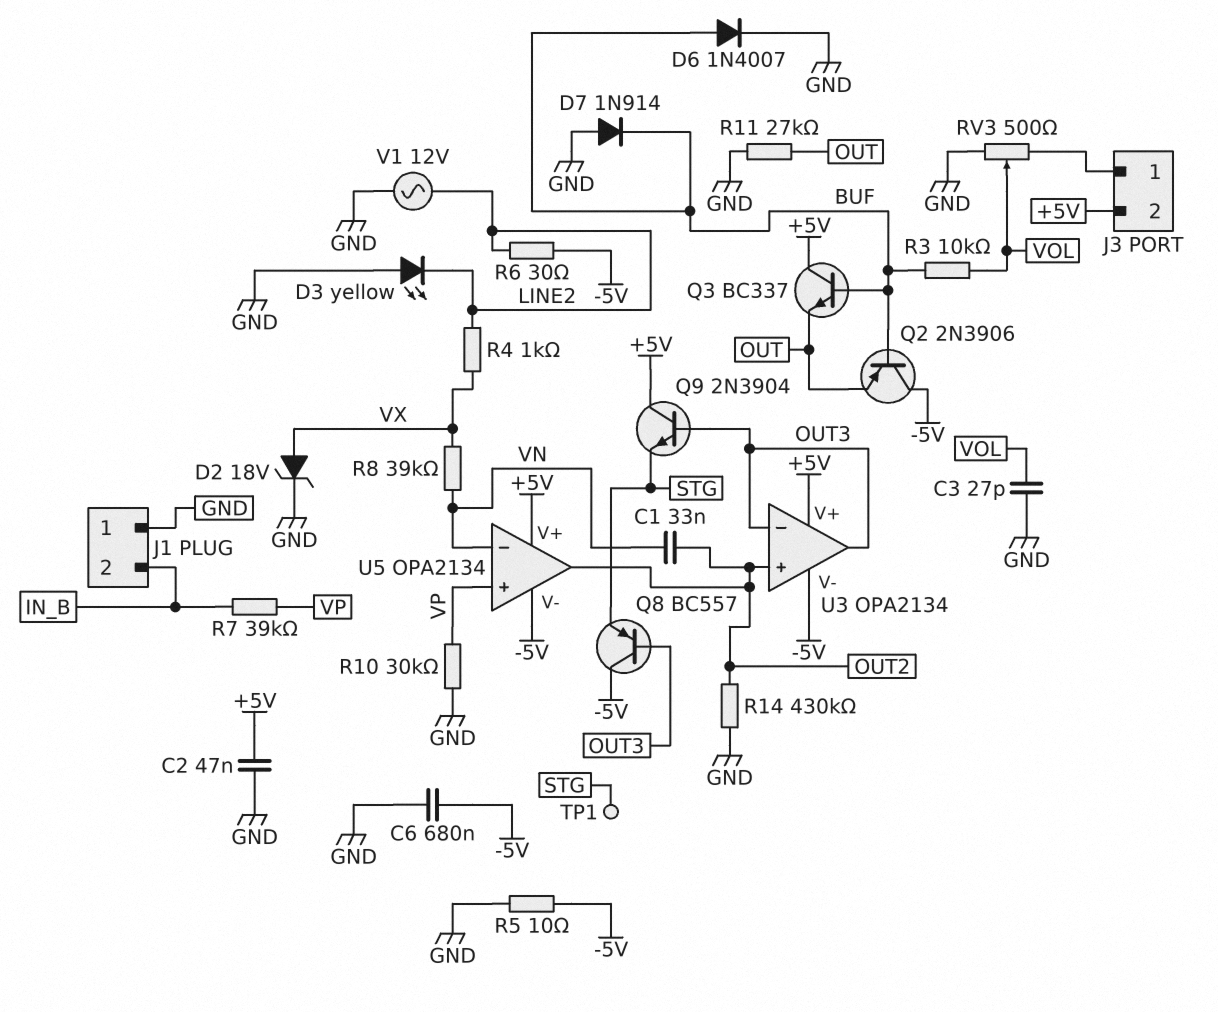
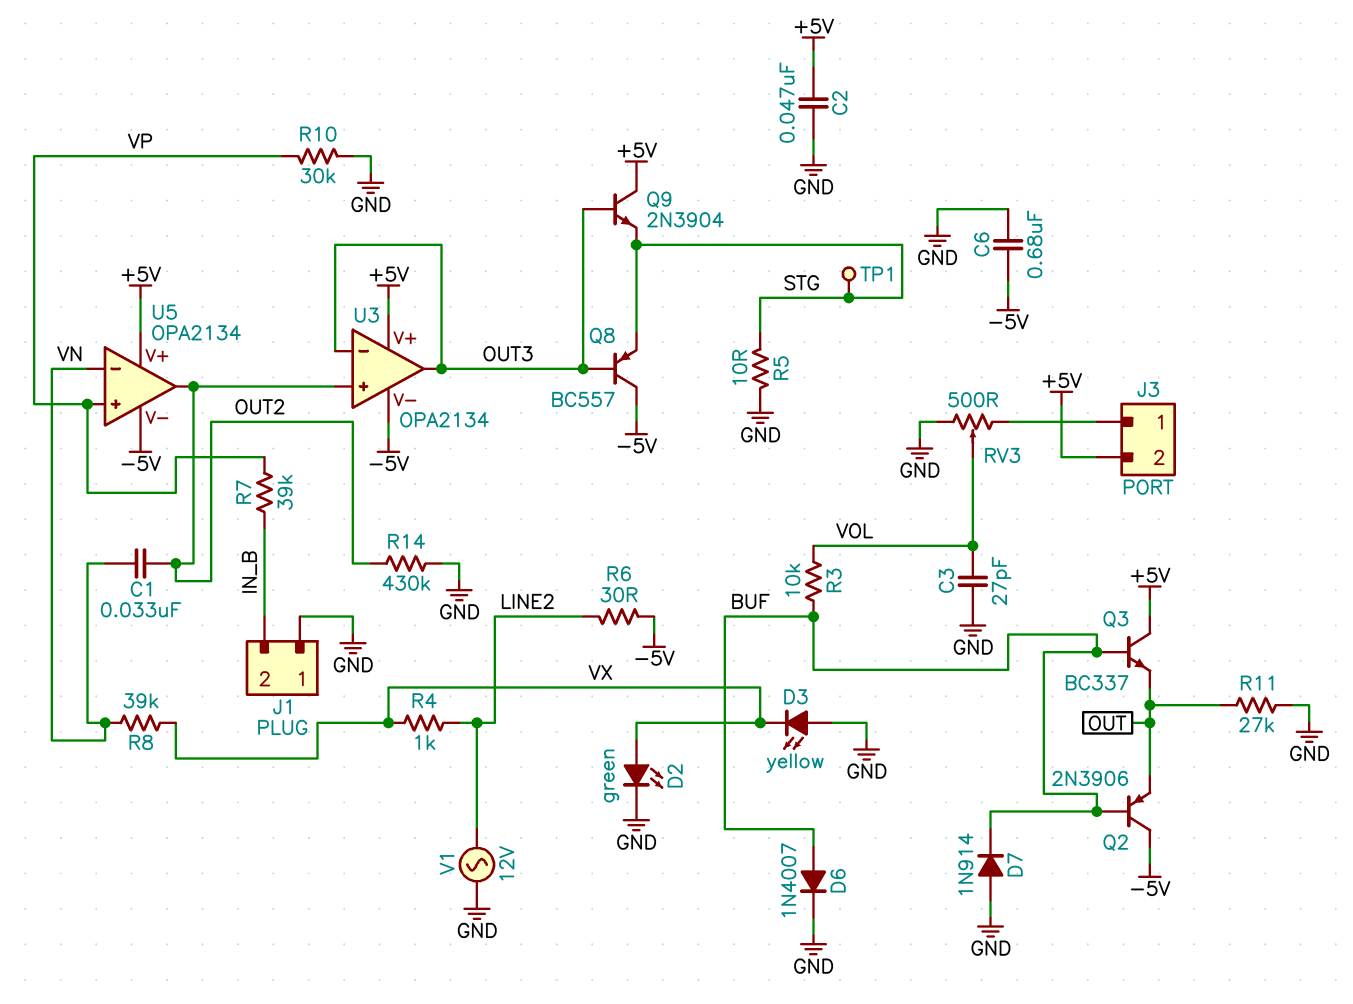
D2: zener 18V (A VX, K GND) -> LED green (A VX, K GND)
D3: LED yellow (A GND, K LINE2) -> LED yellow (A GND, K VX)
R5: 10 (-5V, GND) -> 10 (GND, STG)

